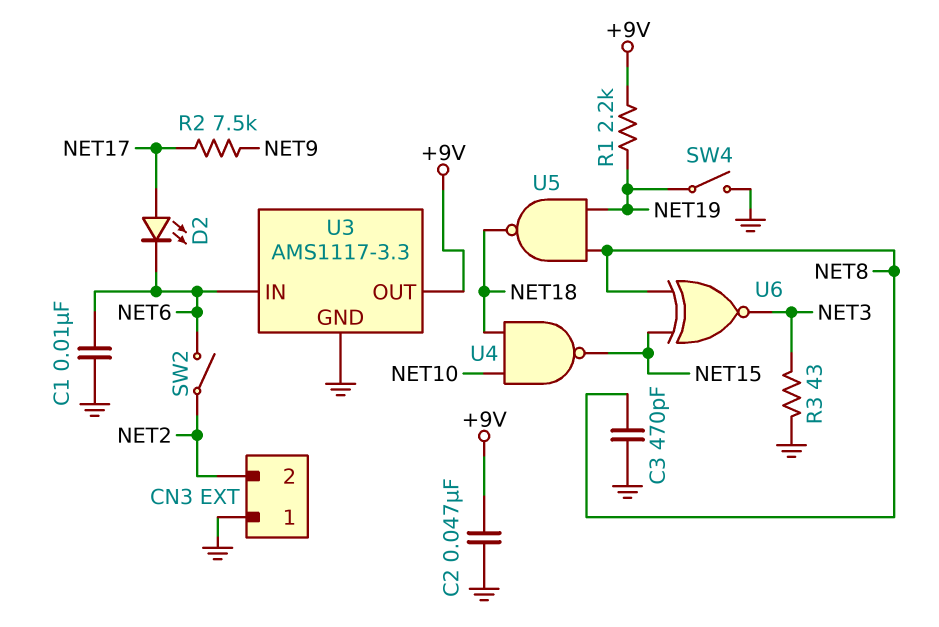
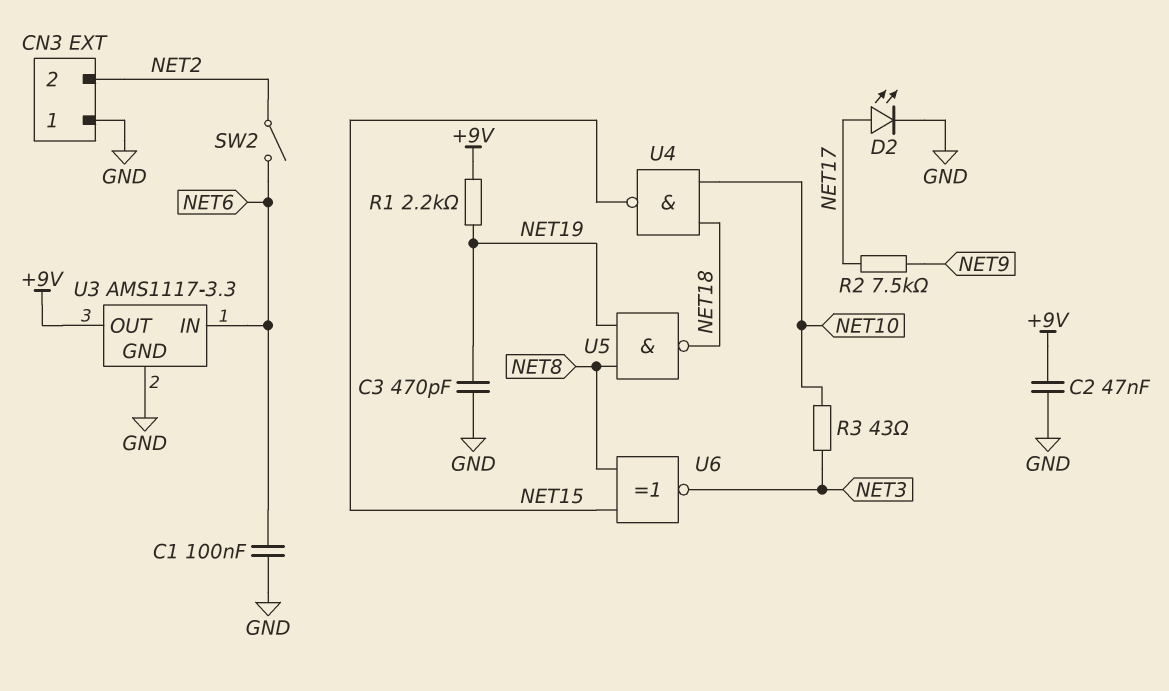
C1: 10nF (GND, NET6) -> 100nF (GND, NET6)
C3: 470pF (GND, NET8) -> 470pF (GND, NET19)
D2: LED (A NET17, K NET6) -> LED (A NET17, K GND)
R3: 43 (GND, NET3) -> 43 (NET3, NET10)
SW4: switch (GND, NET19) -> none

